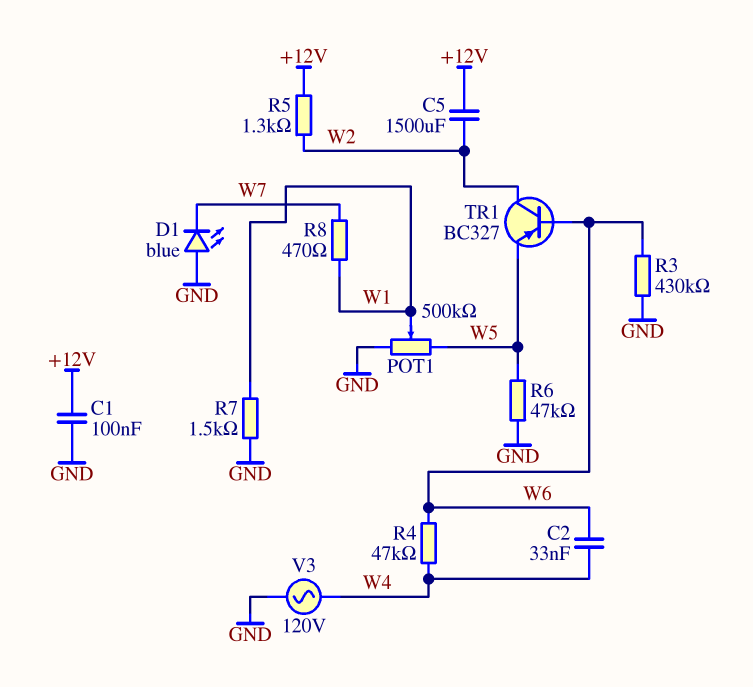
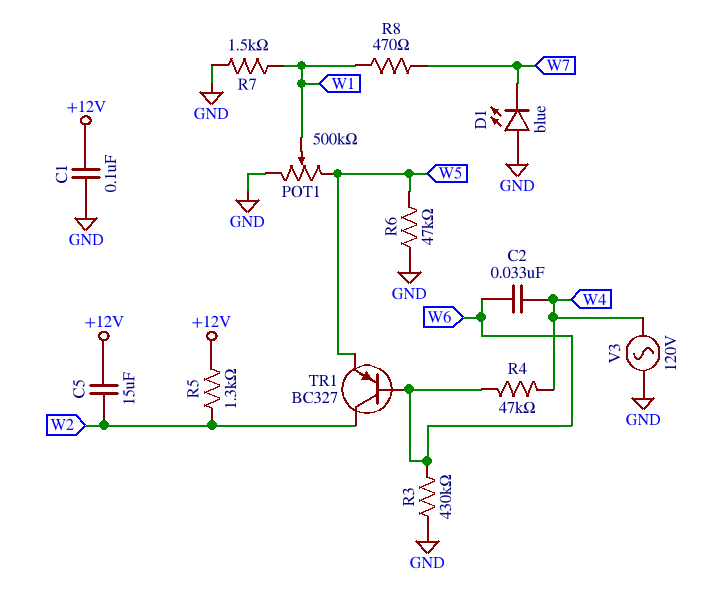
C5: 1500uF (+12V, W2) -> 15uF (+12V, W2)

